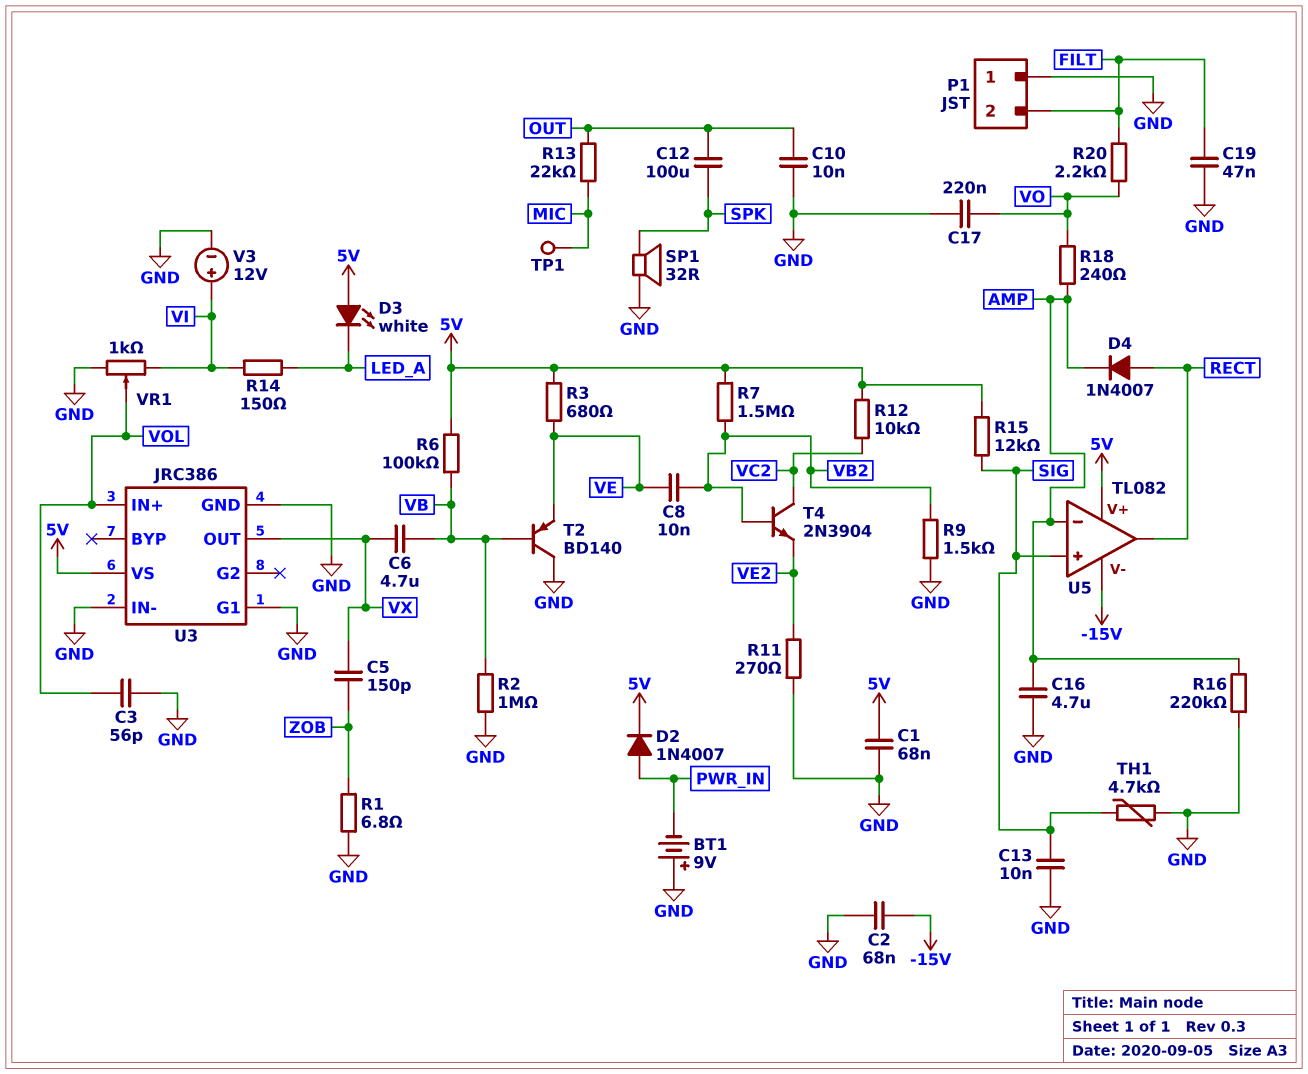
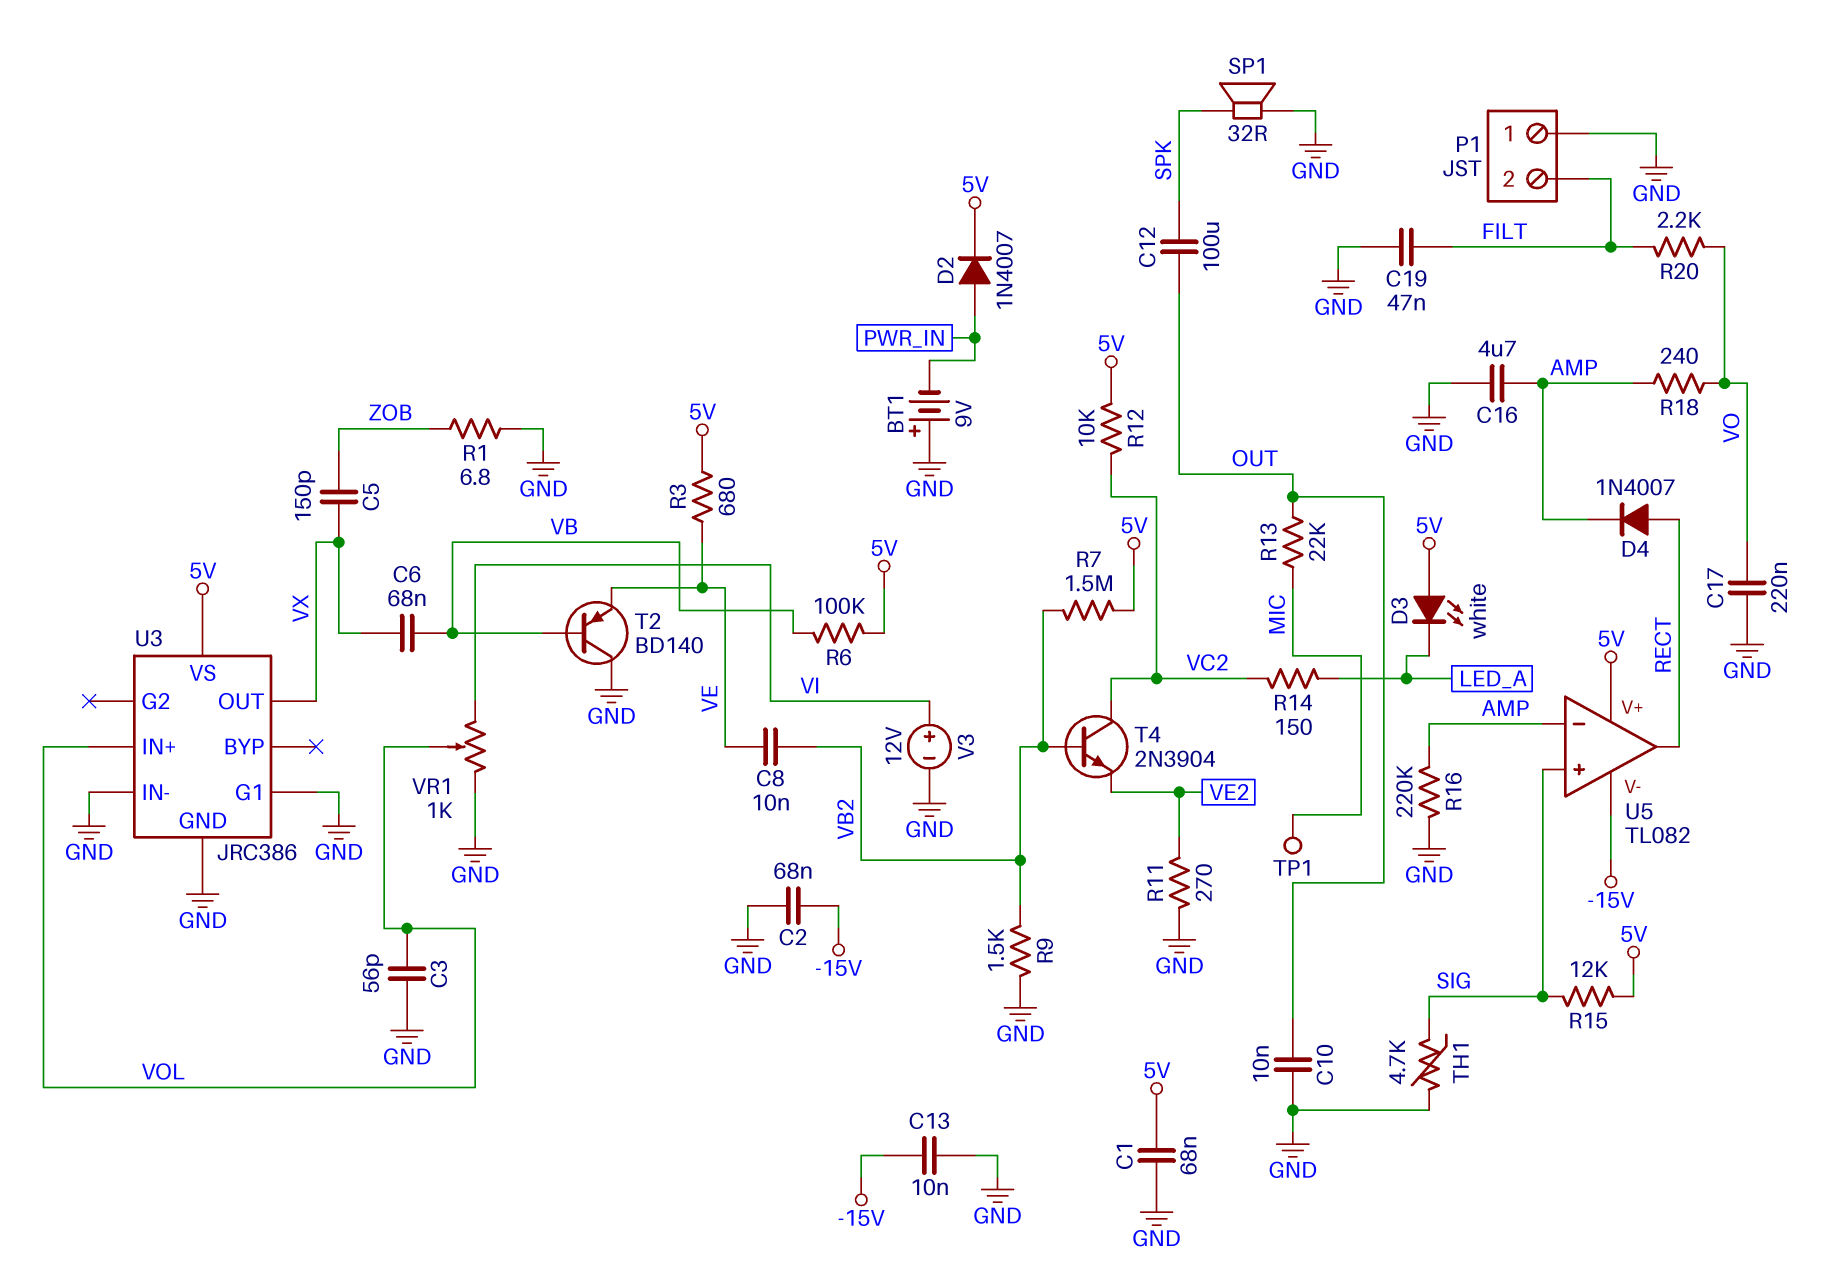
C6: 4.7uF (VB, VX) -> 68nF (VB, VX)
C13: 10nF (GND, SIG) -> 10nF (-15V, GND)
R2: 1M (GND, VB) -> none
R14: 150 (LED_A, VI) -> 150 (LED_A, VC2)

